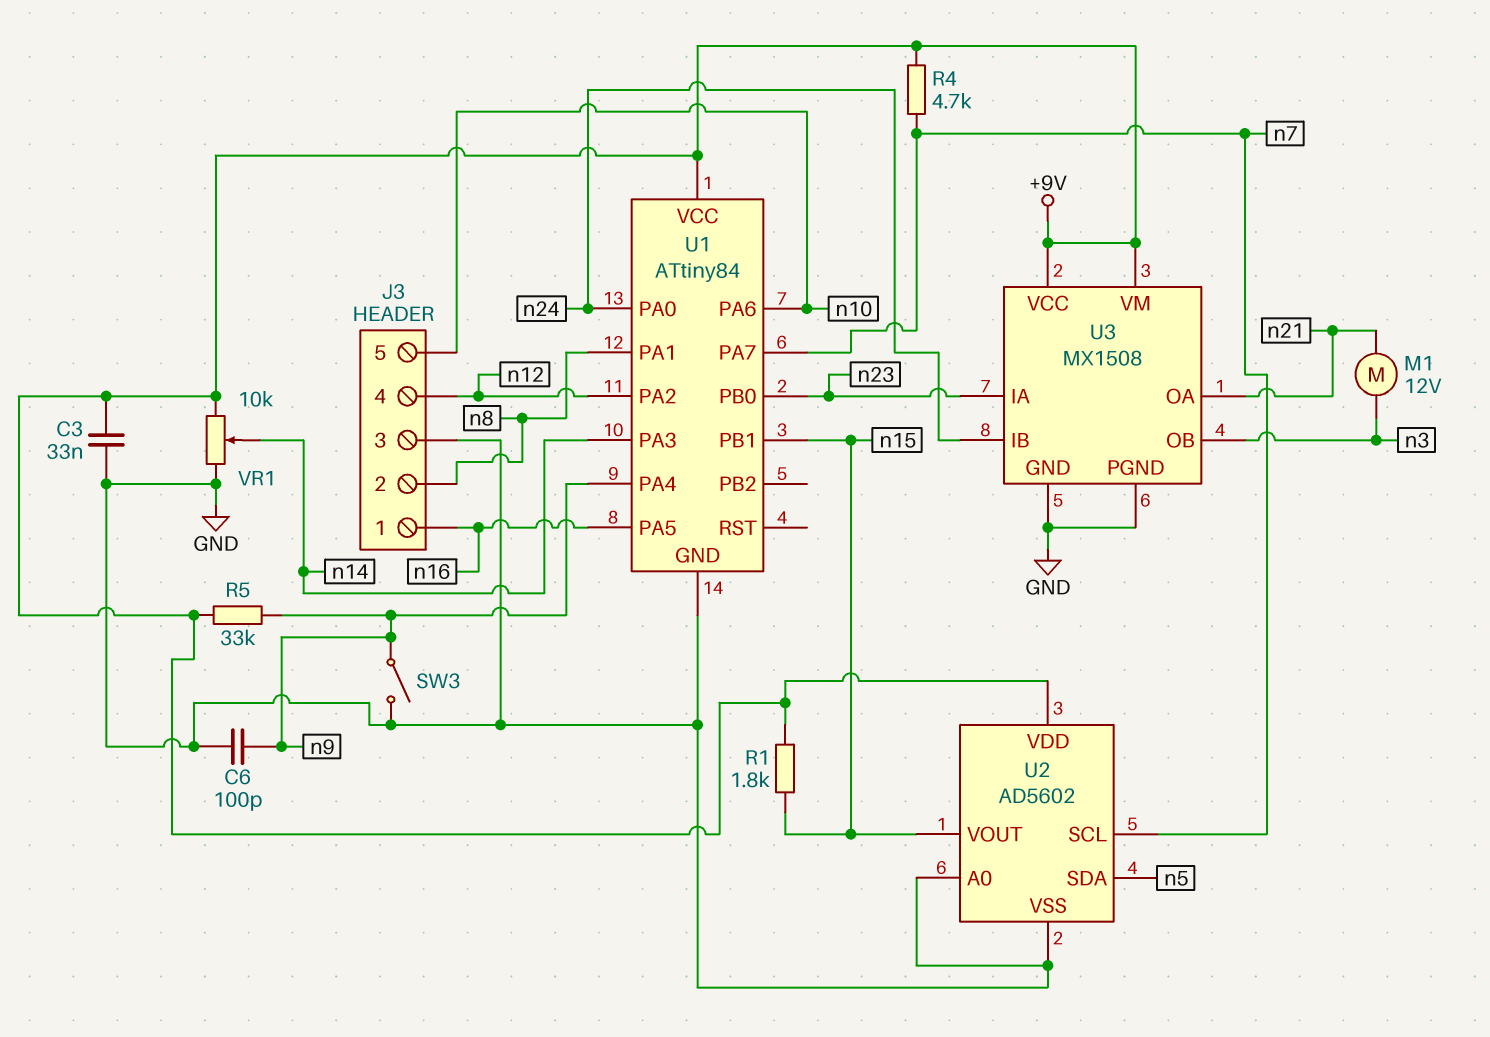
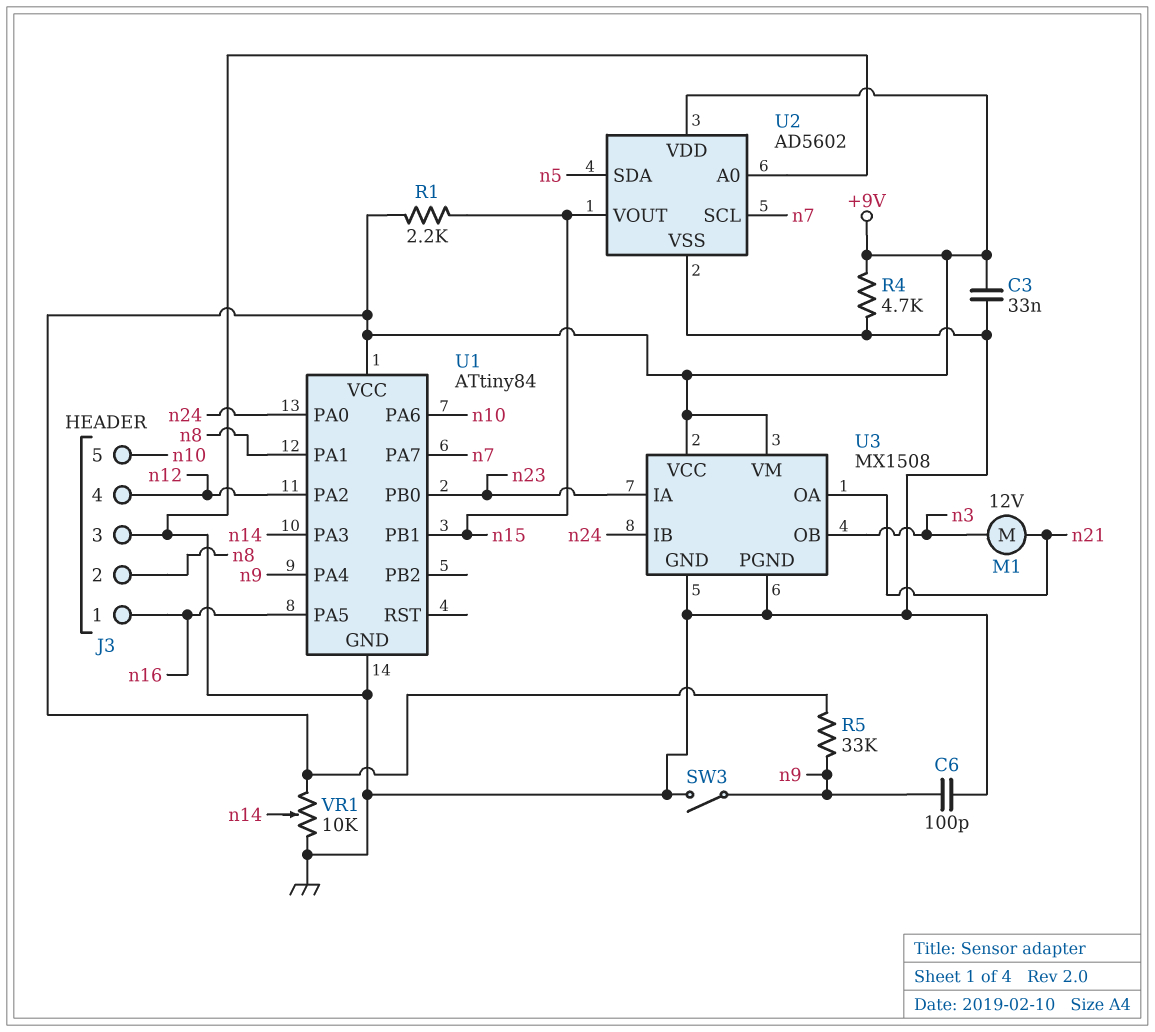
R1: 1.8k (+9V, n15) -> 2.2k (+9V, n15)
R4: 4.7k (+9V, n7) -> 4.7k (+9V, GND)

